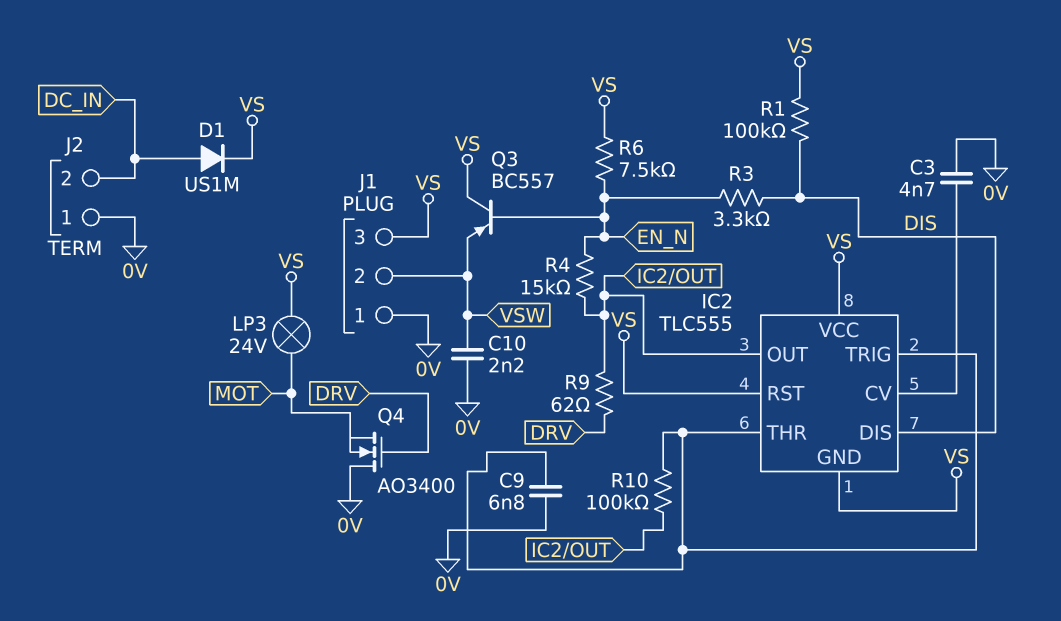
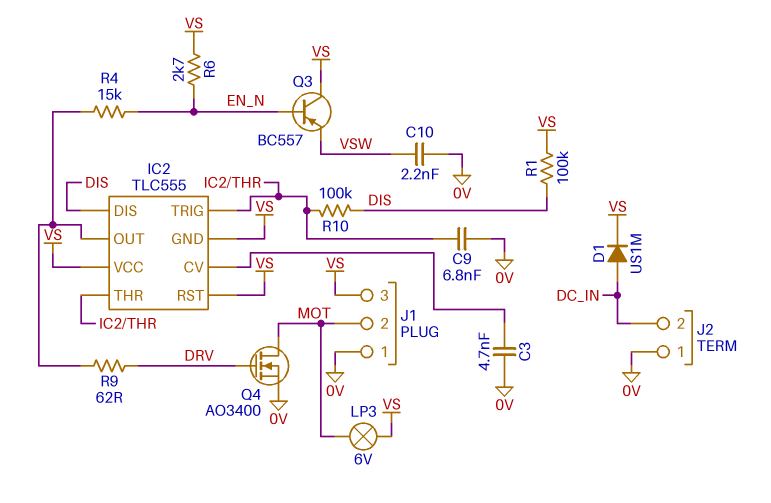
J1 pin 2: VSW -> MOT
LP3: lamp 24V (MOT, VS) -> lamp 6V (MOT, VS)
Q4: NMOS AO3400 (G DRV, D 0V, S MOT) -> NMOS AO3400 (G DRV, D MOT, S 0V)
R3: 3.3k (DIS, EN_N) -> none
R6: 7.5k (EN_N, VS) -> 2.7k (EN_N, VS)
R10: 100k (IC2/OUT, IC2/THR) -> 100k (DIS, IC2/THR)

